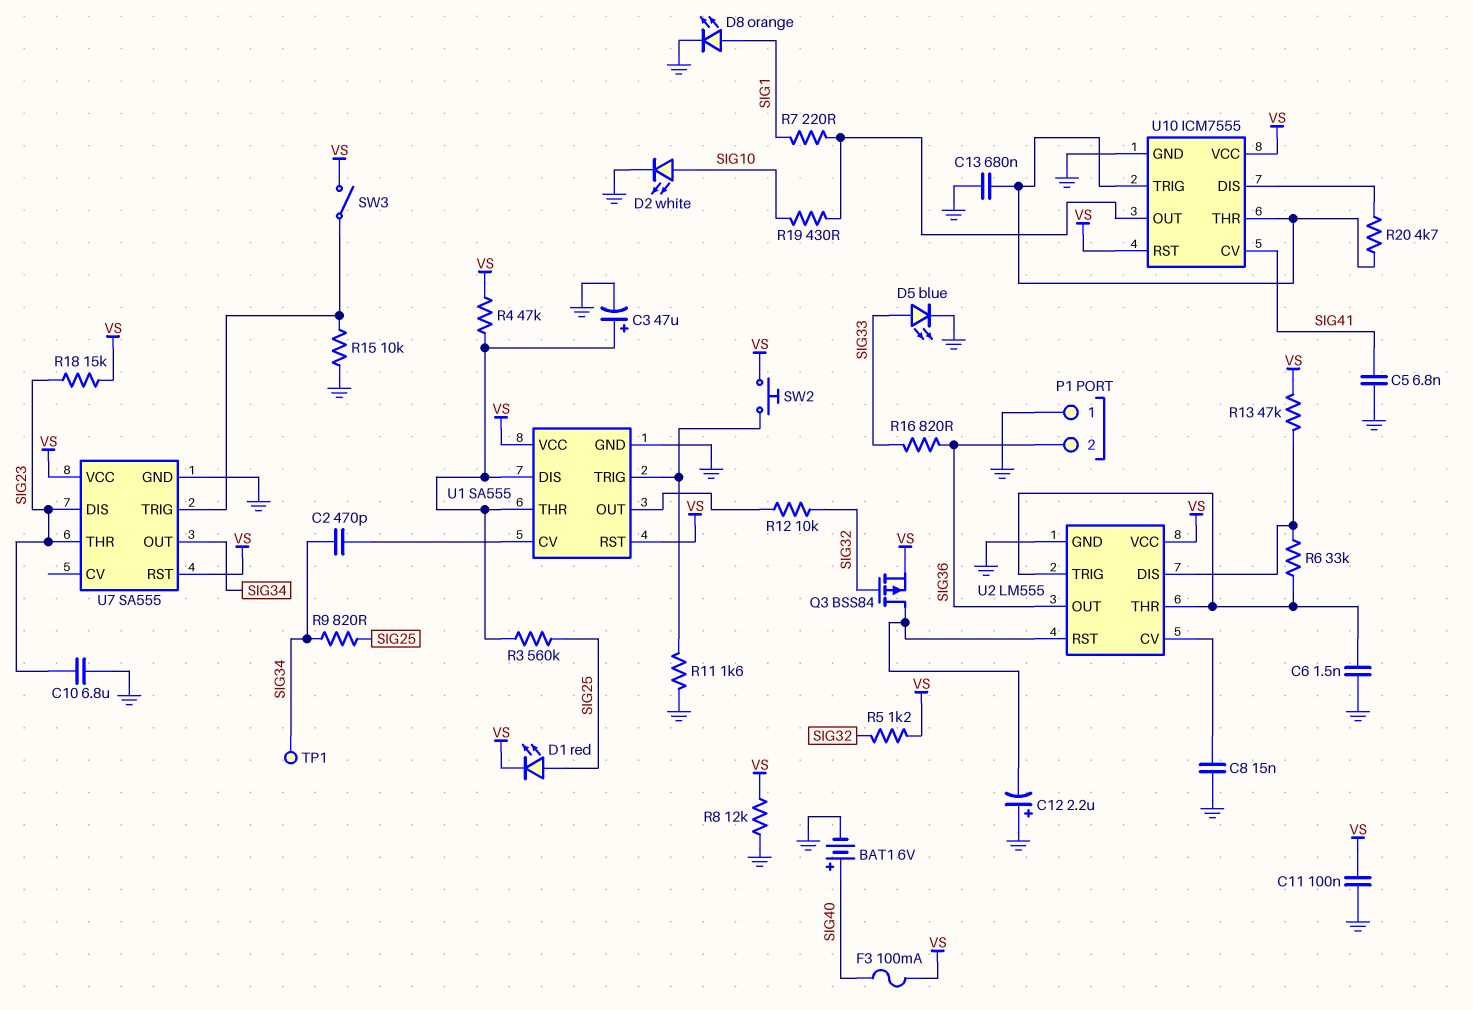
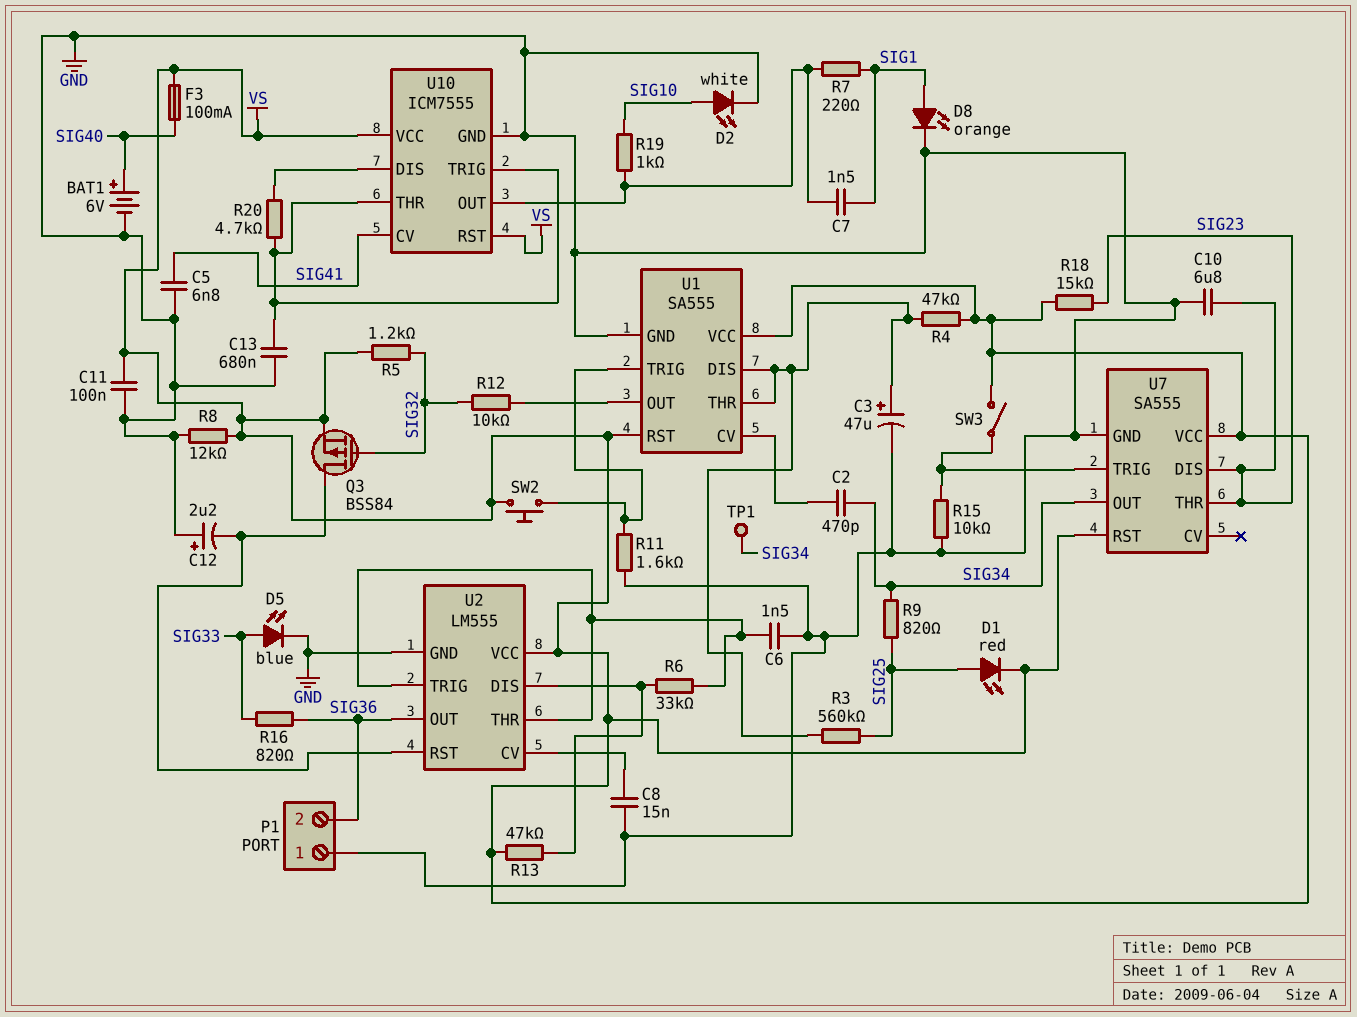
C7: none -> 1.5nF (SIG1, U10/OUT)
R19: 430 (SIG10, U10/OUT) -> 1k (SIG10, U10/OUT)

